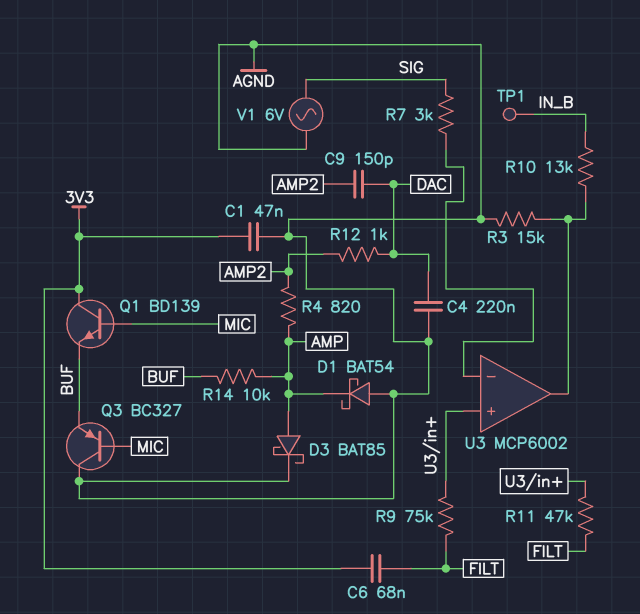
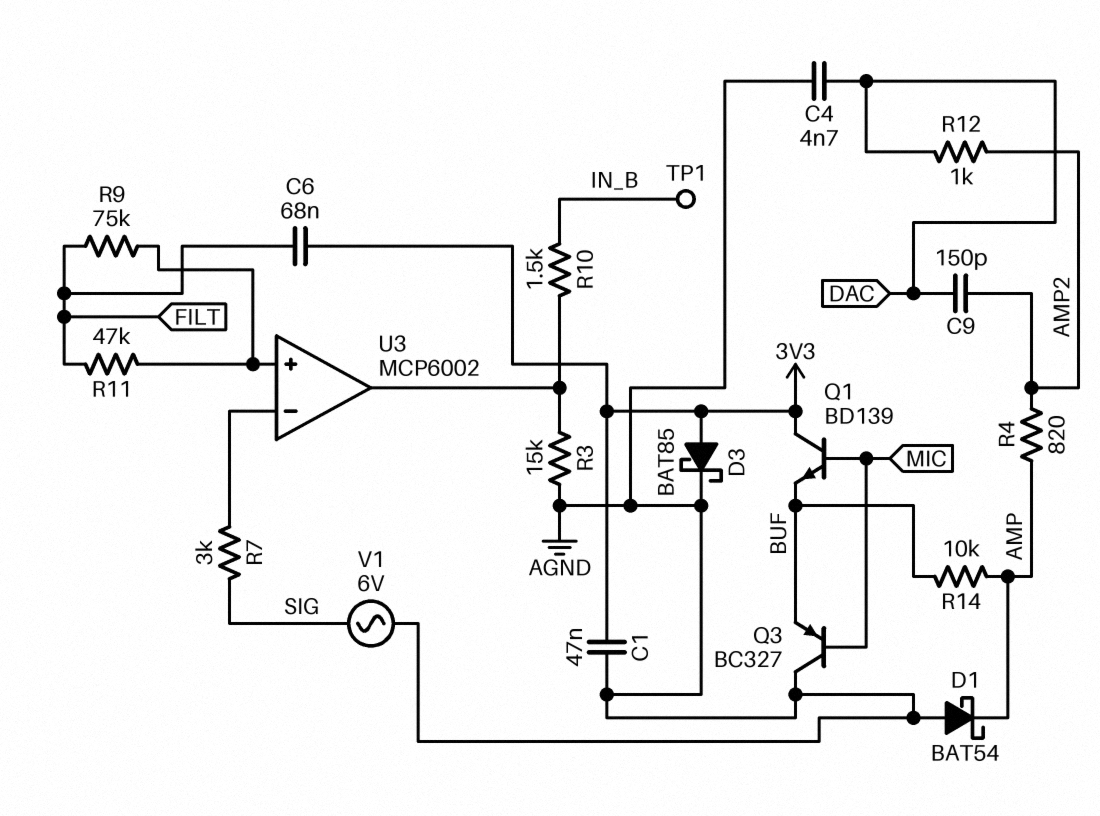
C4: 220nF (AGND, DAC) -> 4.7nF (AGND, DAC)
D3: schottky BAT85 (A AMP, K AGND) -> schottky BAT85 (A 3V3, K AGND)
R10: 13k (IN_B, U3/out) -> 1.5k (IN_B, U3/out)

